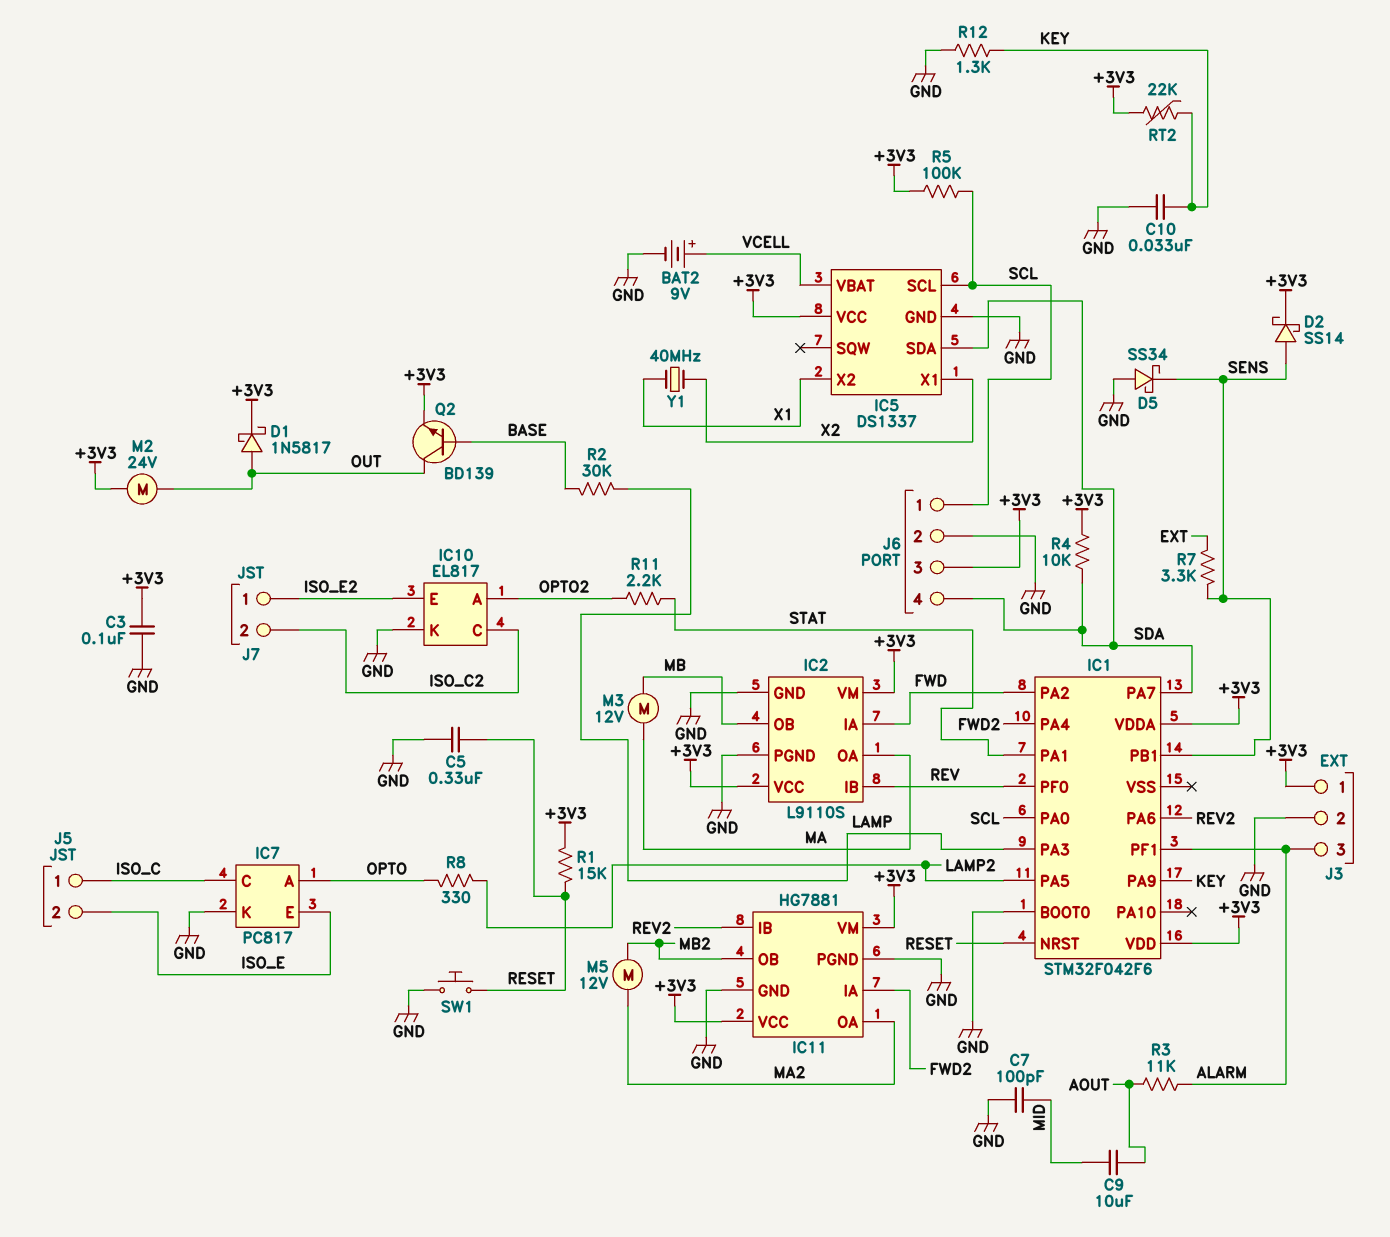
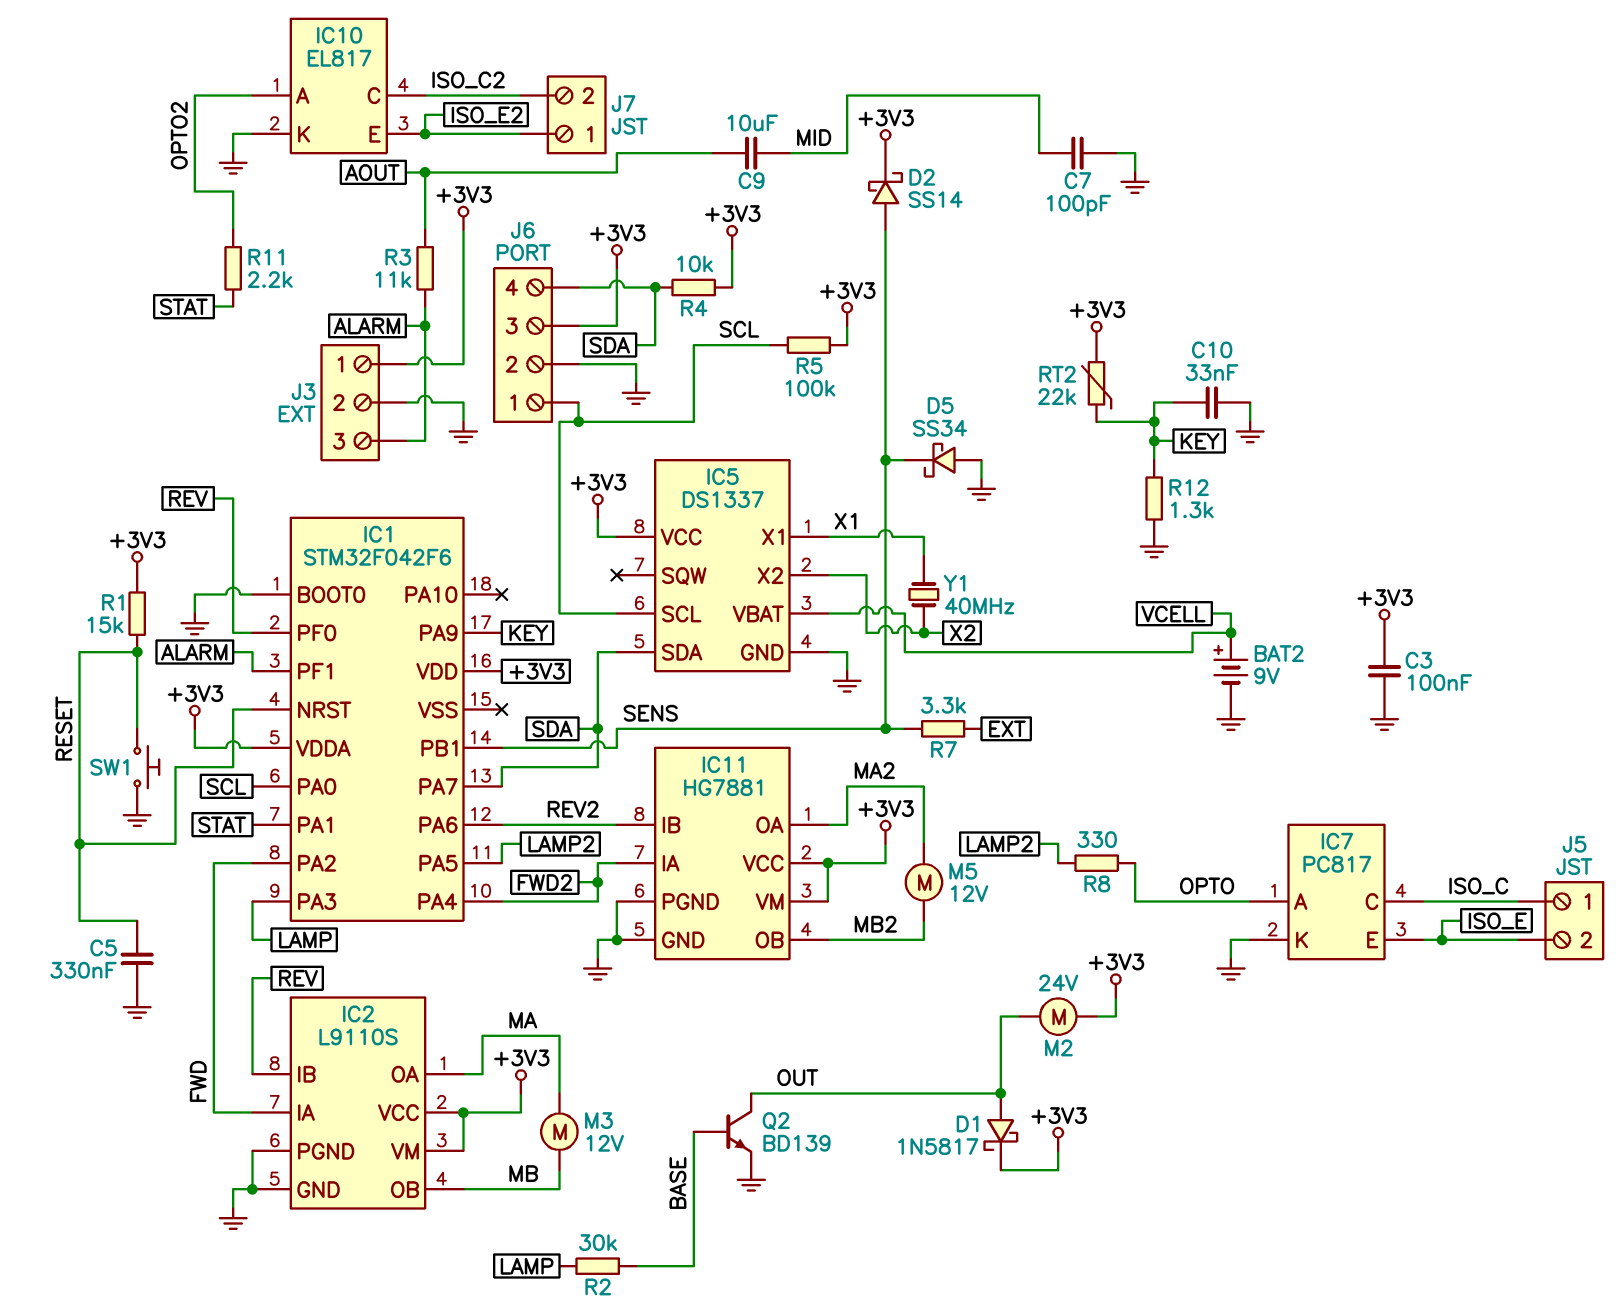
IC5 pin X1: X2 -> X1
IC5 pin X2: X1 -> X2
Q2: NPN BD139 (B BASE, C OUT, E +3V3) -> NPN BD139 (B BASE, C OUT, E GND)

